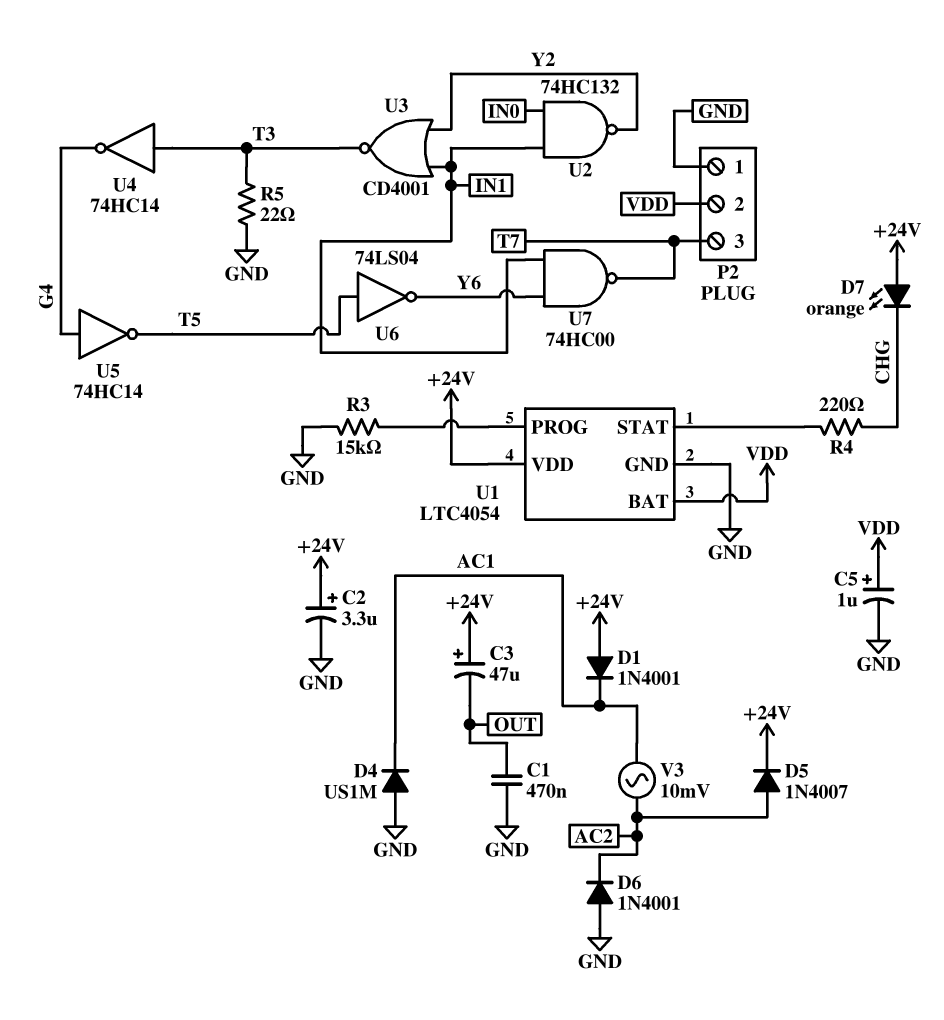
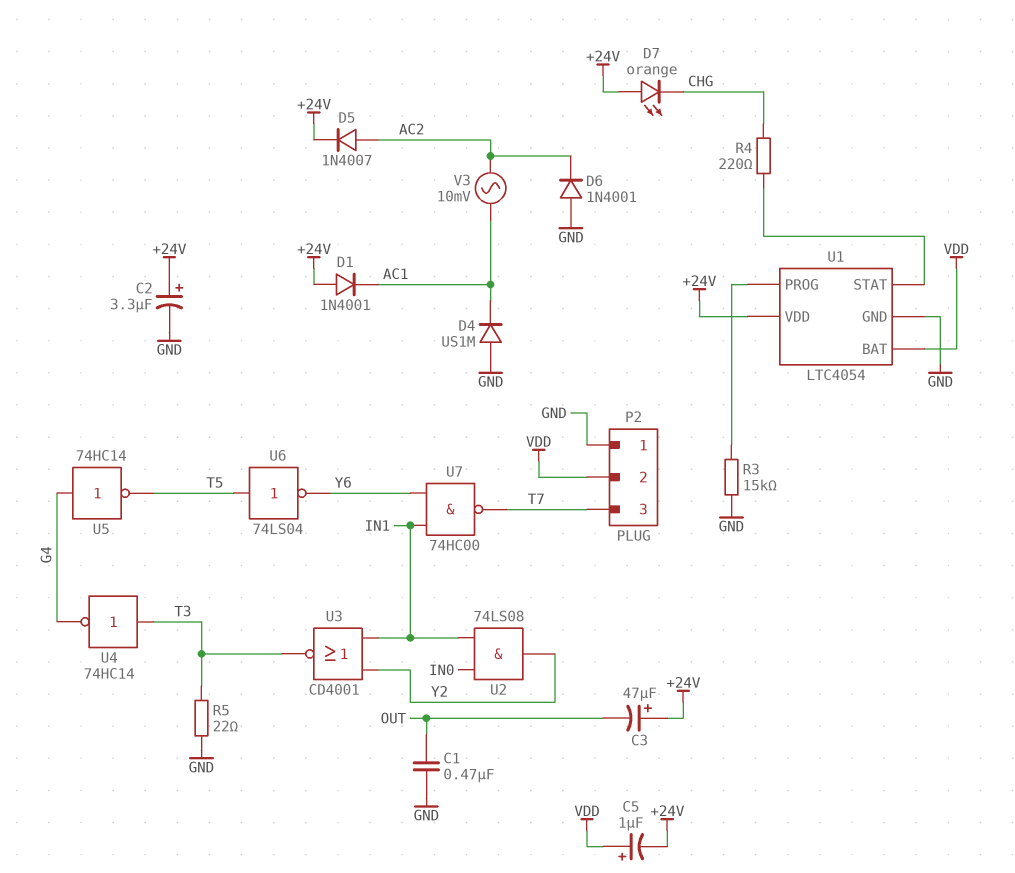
C5: 1uF (plus VDD, minus GND) -> 1uF (plus VDD, minus +24V)
U2: NAND 74HC132 (in IN0, in IN1, out Y2) -> AND 74LS08 (in IN0, in IN1, out Y2)

